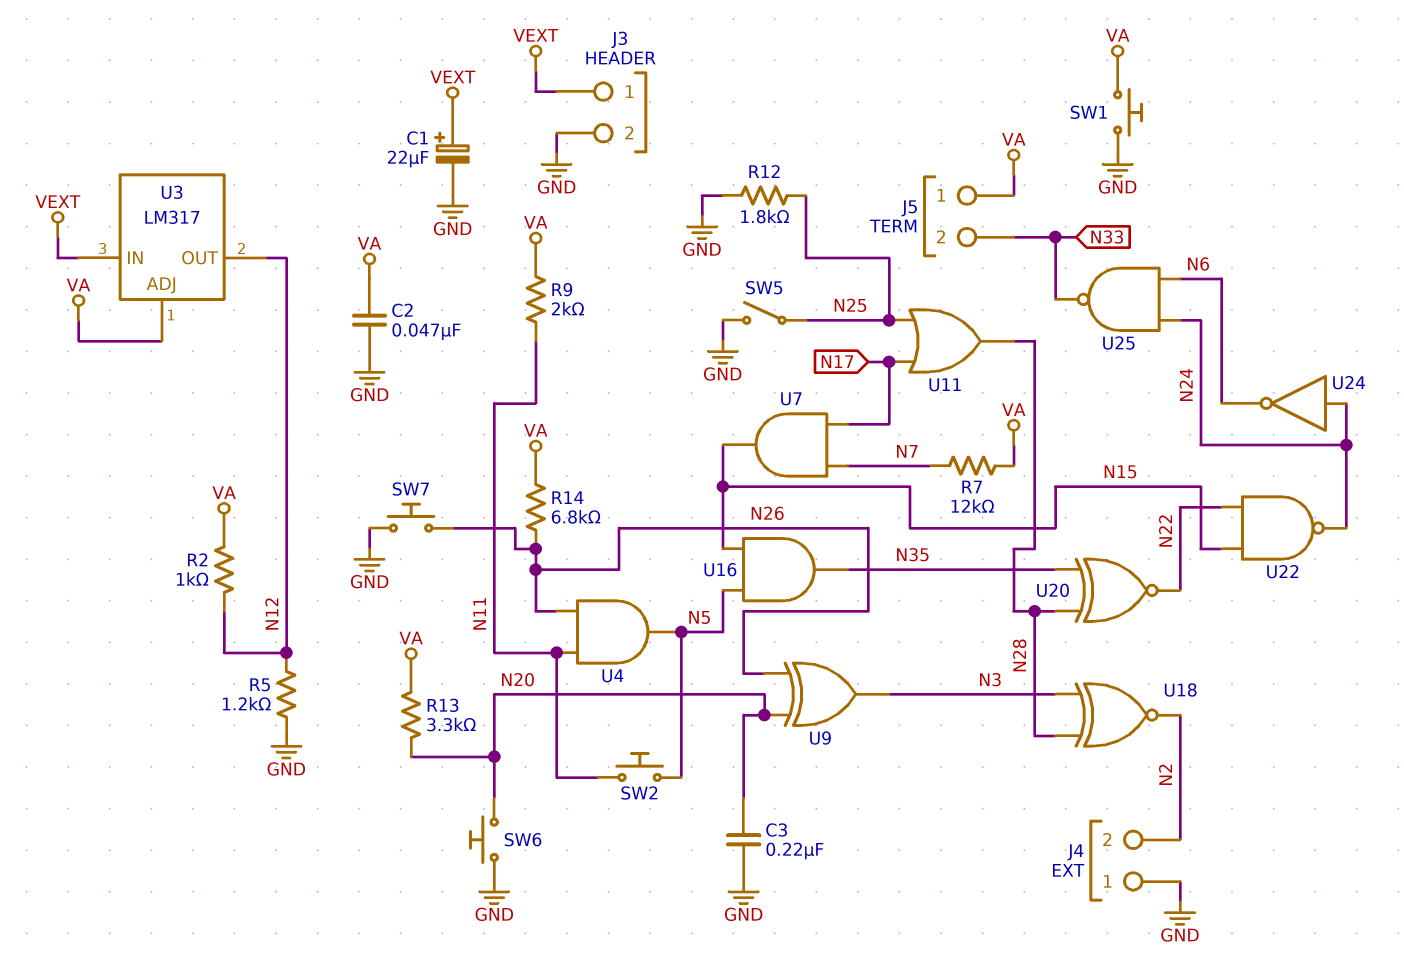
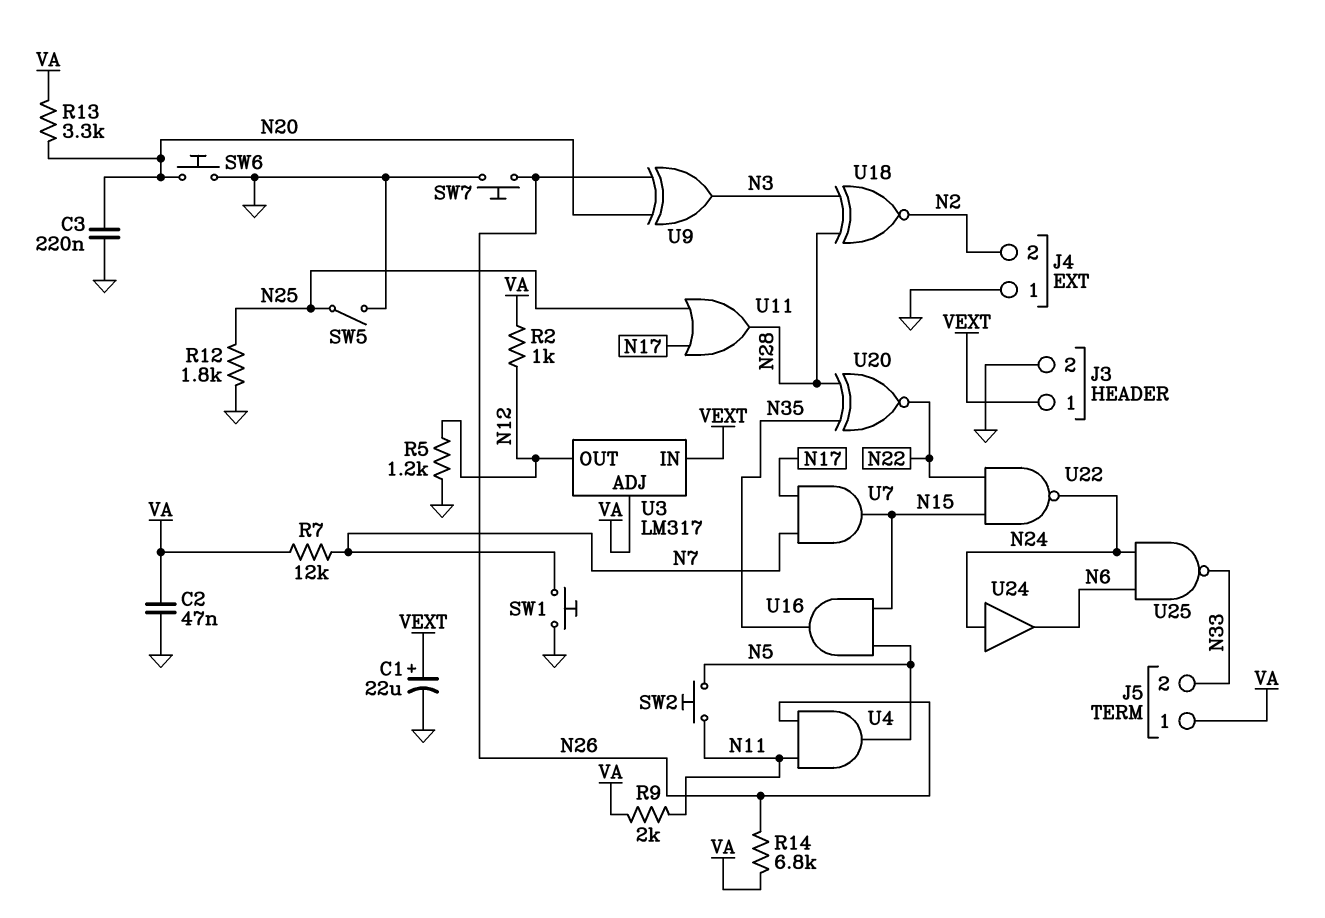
SW1: button (GND, VA) -> button (GND, N7)
U24: NOT (in N24, out N6) -> buffer (in N24, out N6)

